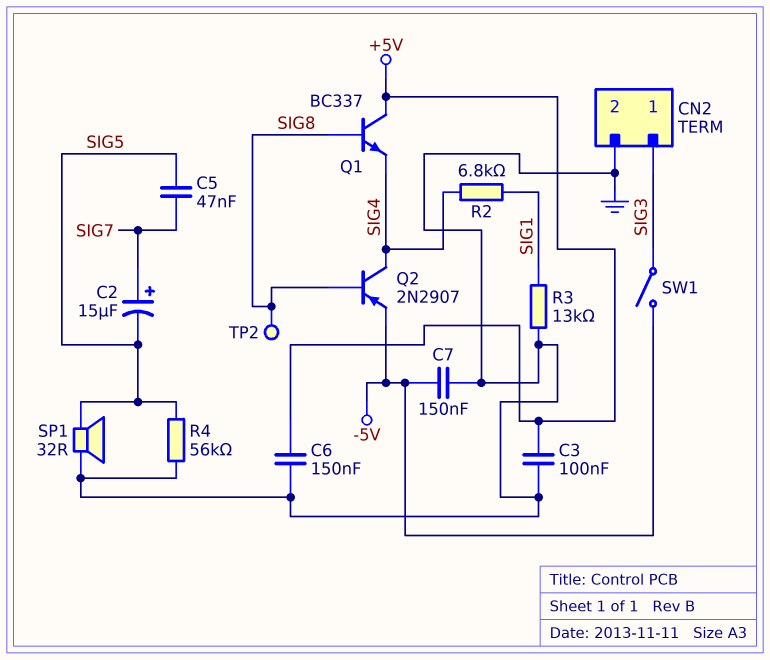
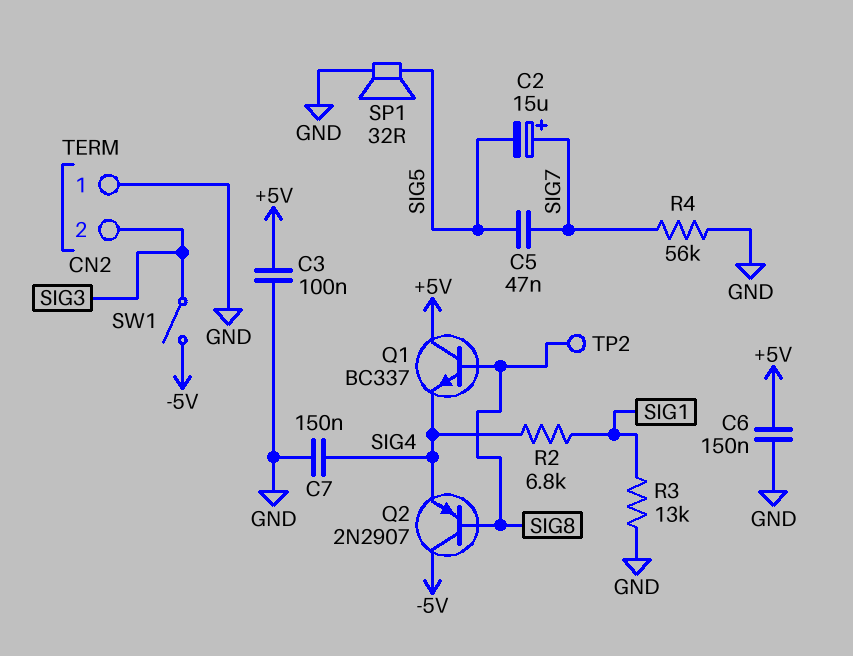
C7: 150nF (-5V, GND) -> 150nF (GND, SIG4)
CN2 pin 1: SIG3 -> GND
CN2 pin 2: GND -> SIG3
Q2: PNP 2N2907 (B SIG8, C SIG4, E -5V) -> PNP 2N2907 (B SIG8, C -5V, E SIG4)
R4: 56k (GND, SIG5) -> 56k (GND, SIG7)

